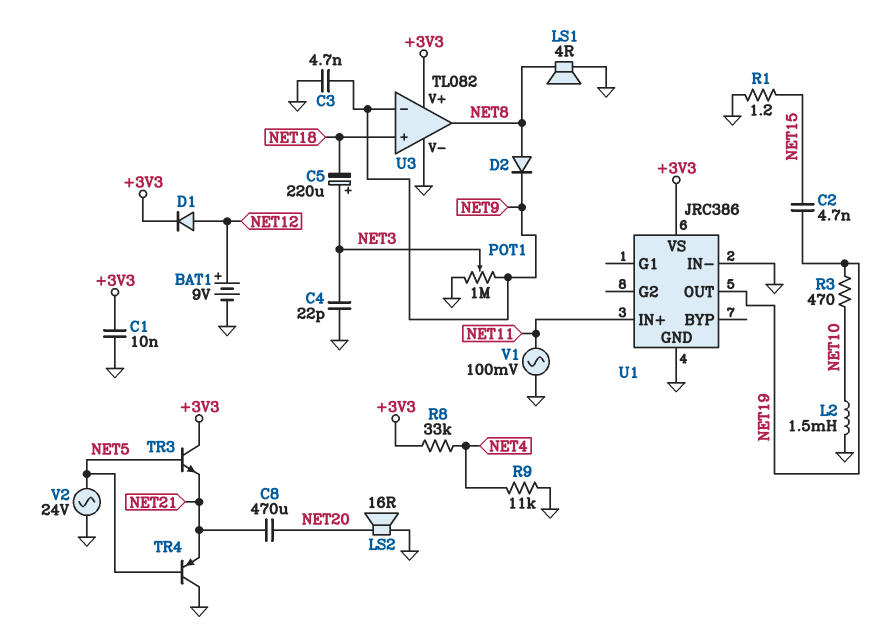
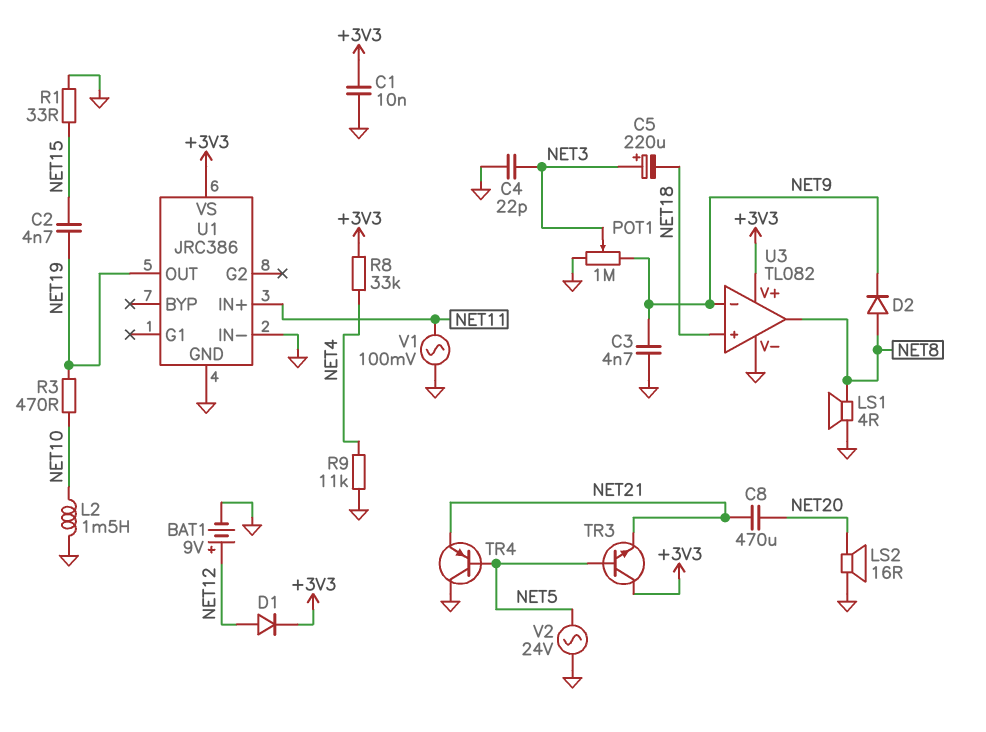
R1: 1.2 (GND, NET15) -> 33 (GND, NET15)

